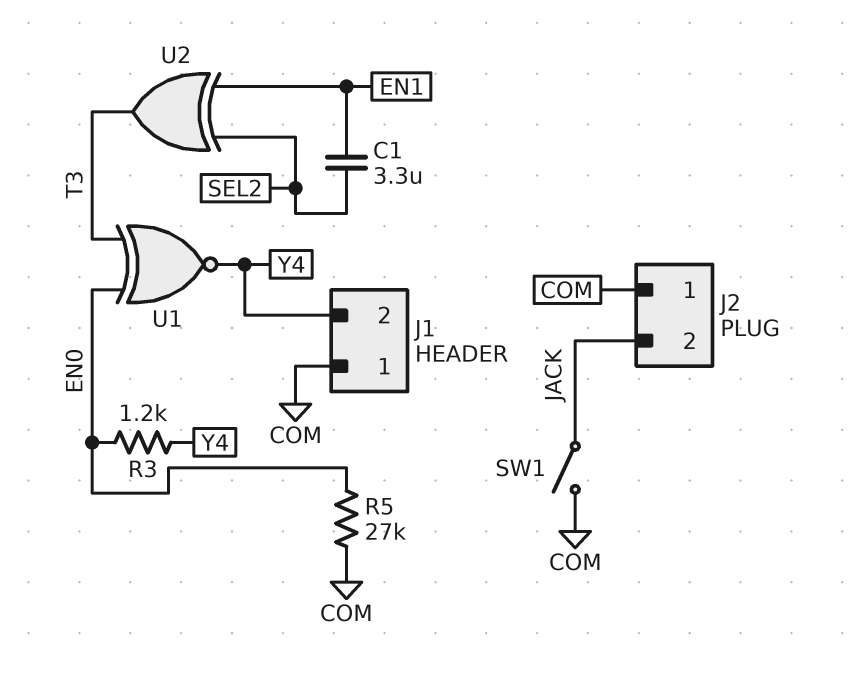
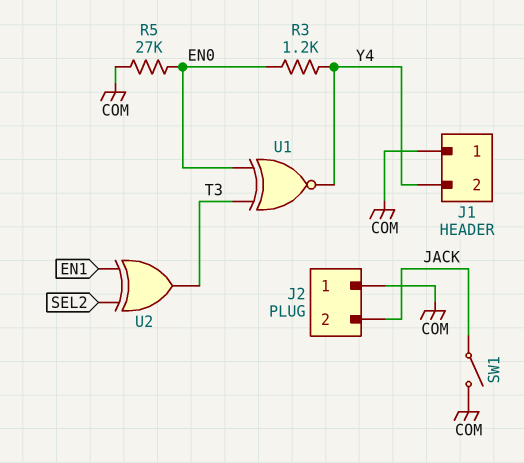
C1: 3.3uF (EN1, SEL2) -> none

